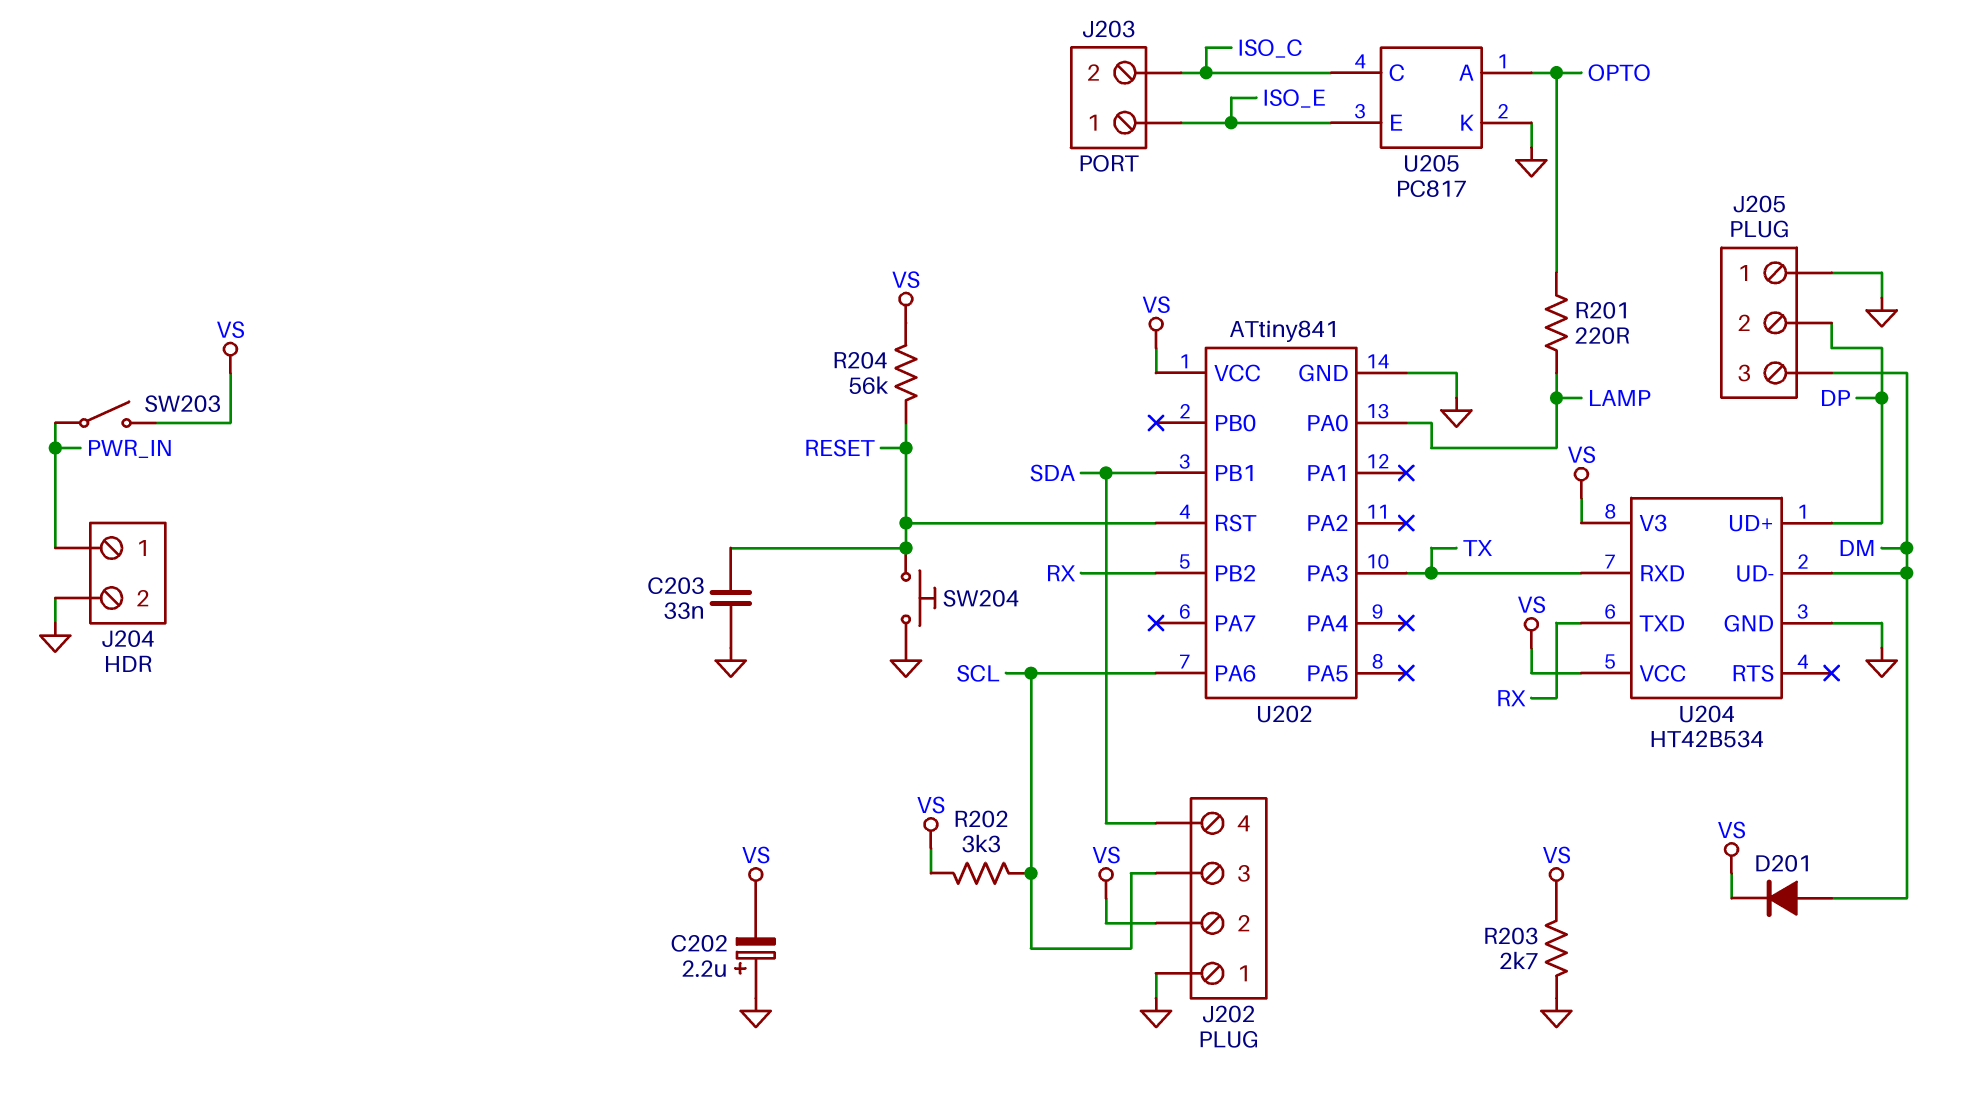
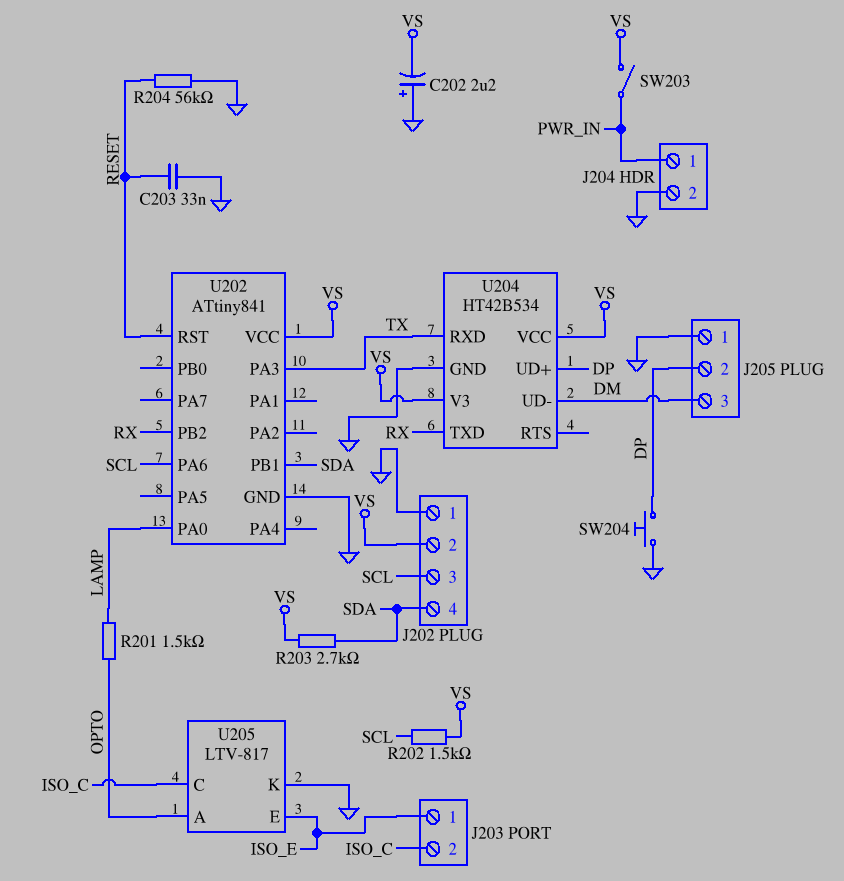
D201: diode (A DM, K VS) -> none
R201: 220 (LAMP, OPTO) -> 1.5k (LAMP, OPTO)
R202: 3.3k (SCL, VS) -> 1.5k (SCL, VS)
R203: 2.7k (GND, VS) -> 2.7k (SDA, VS)
R204: 56k (RESET, VS) -> 56k (GND, RESET)
SW204: button (GND, RESET) -> button (DP, GND)
U205: PC817 -> LTV-817

